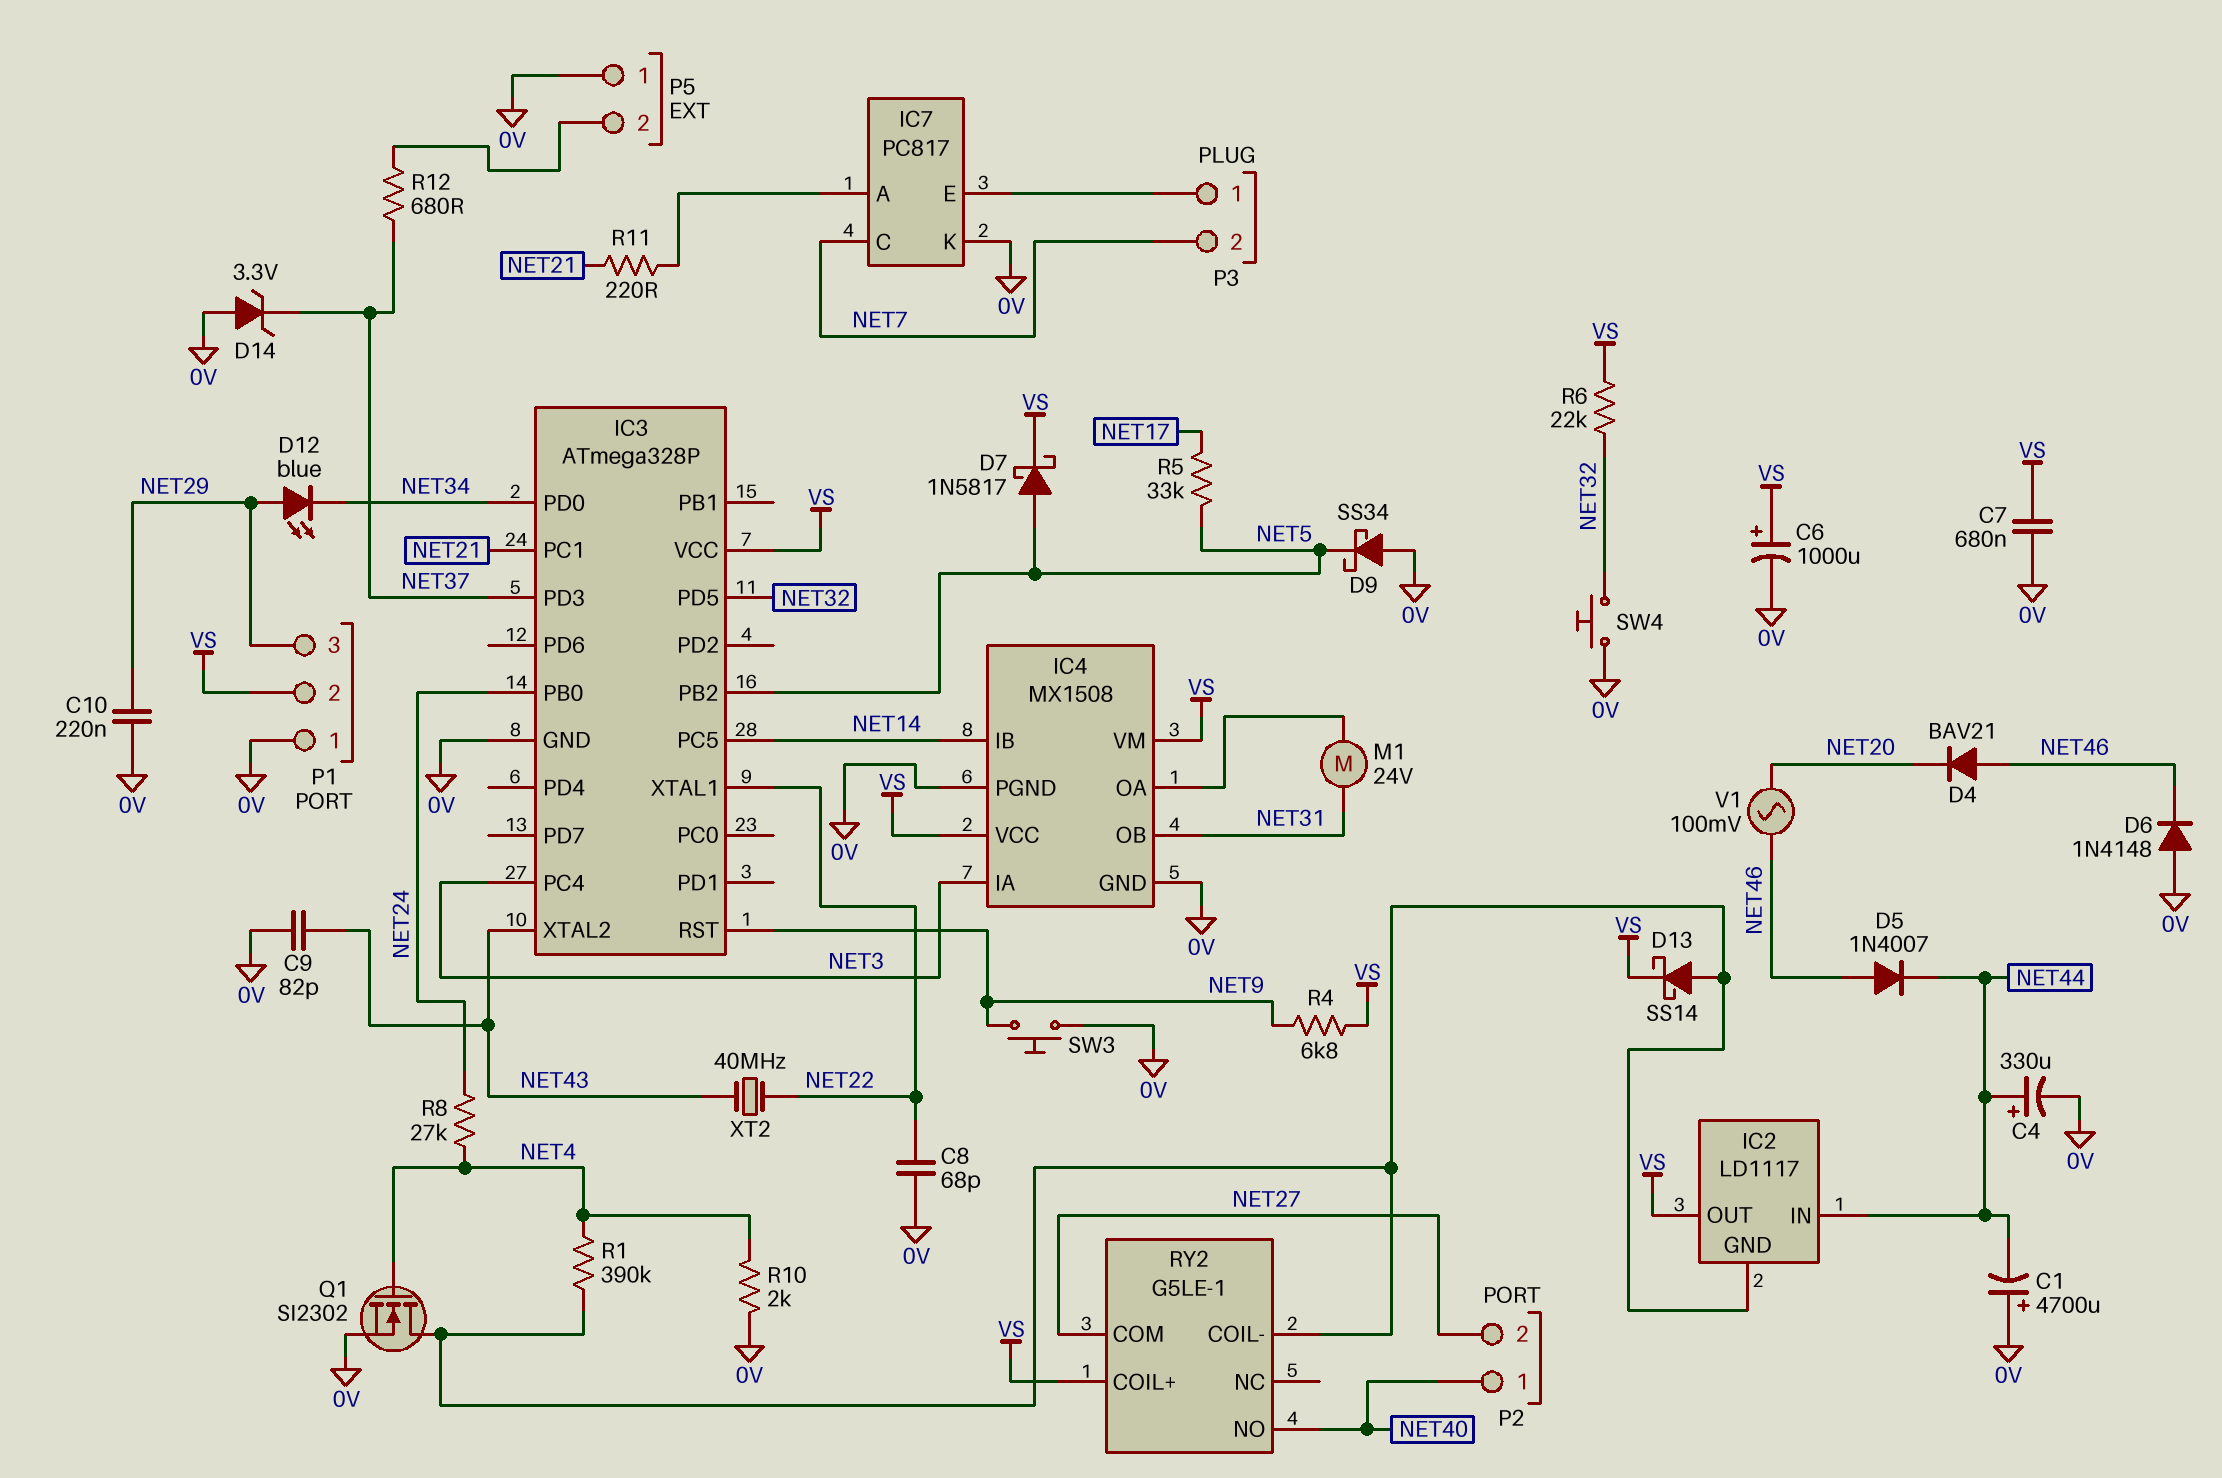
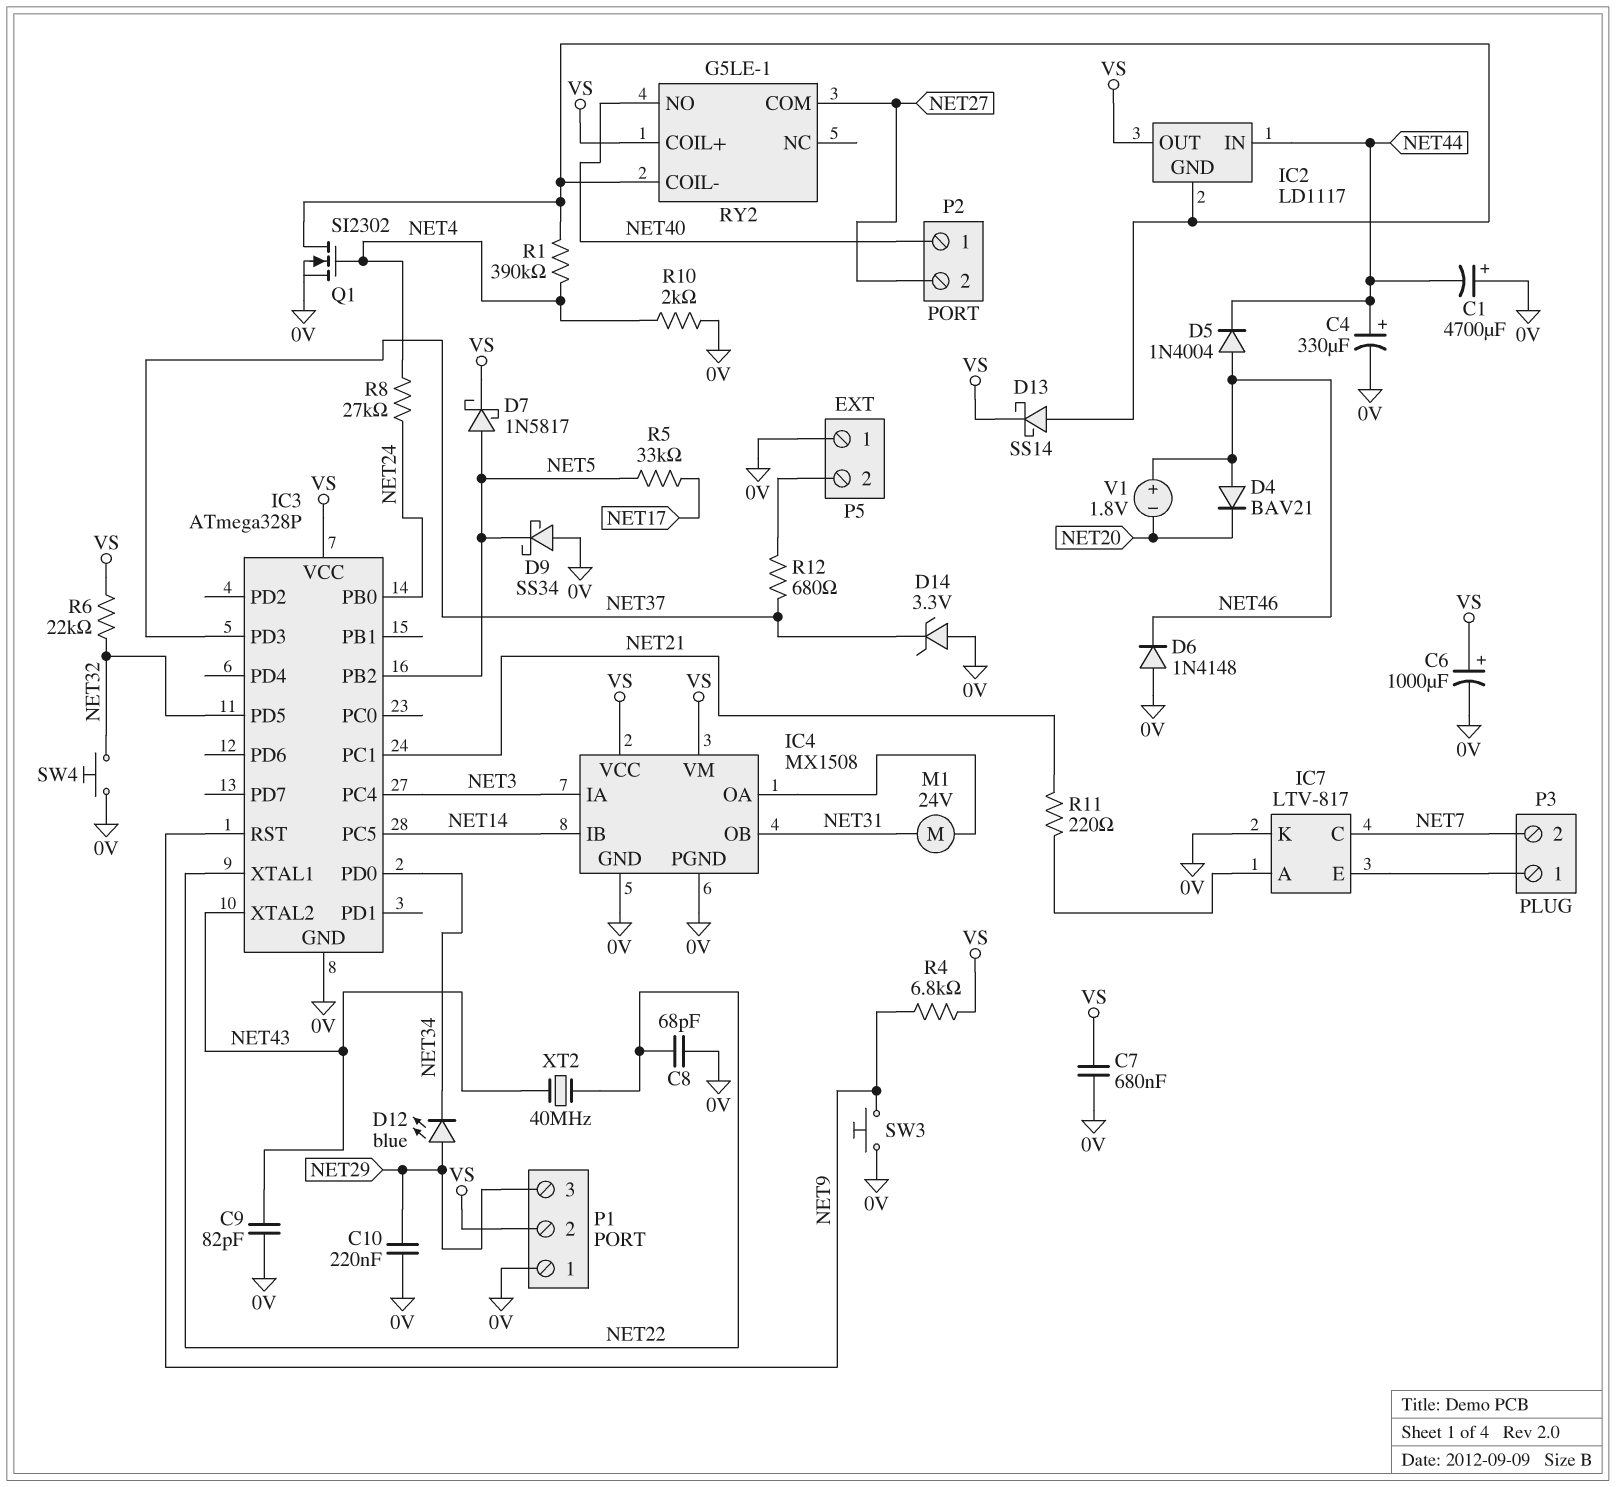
D5: diode 1N4007 (A NET46, K NET44) -> diode 1N4004 (A NET46, K NET44)
IC7: PC817 -> LTV-817
V1: AC 100mV (NET20, NET46) -> 1.8V (plus NET46, minus NET20)

